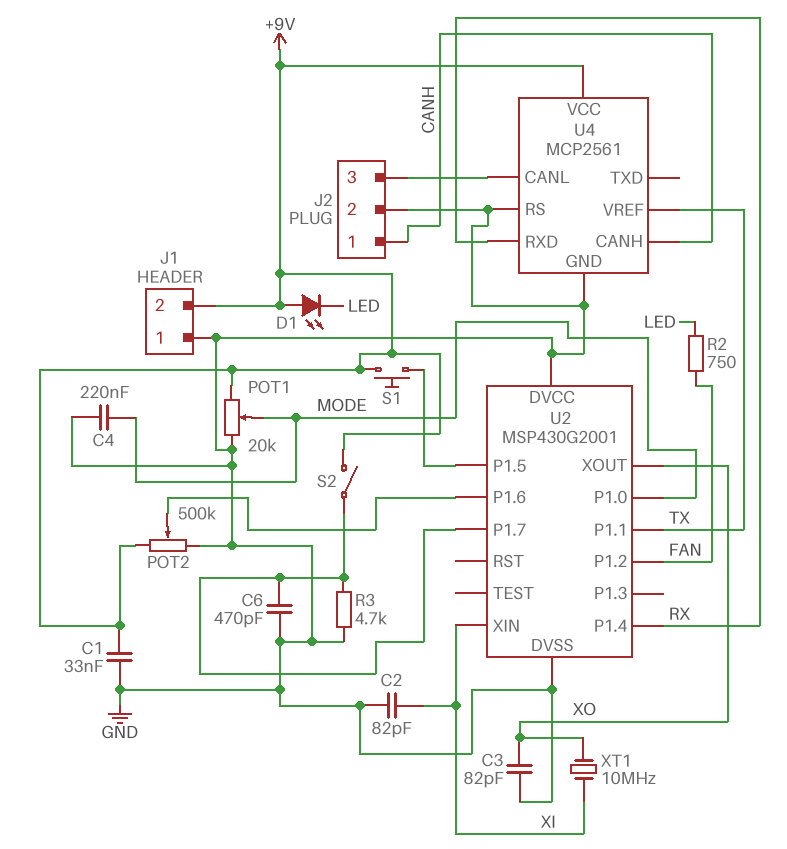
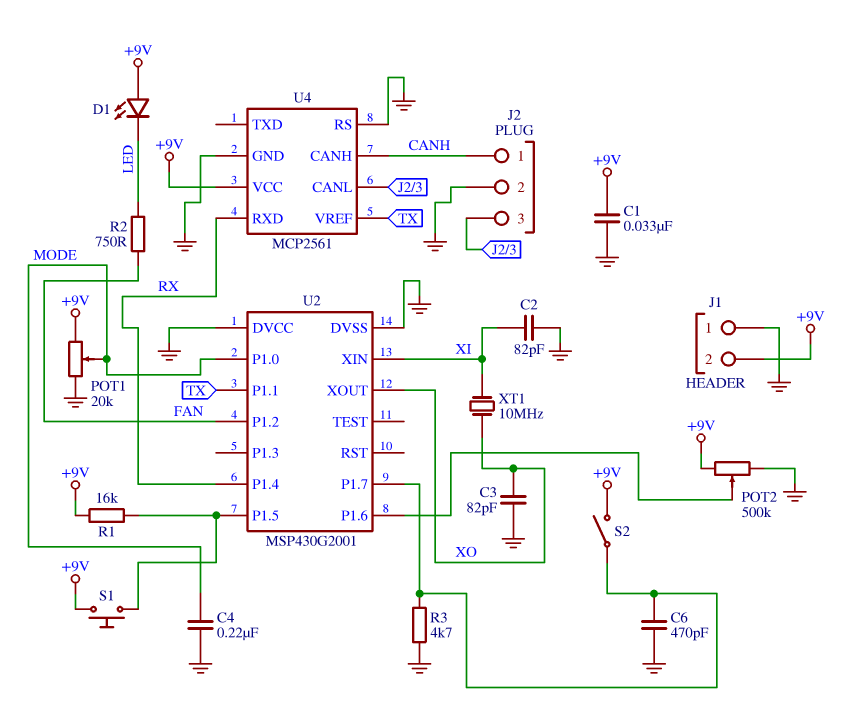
R1: none -> 16k (+9V, U2/P1.5)

